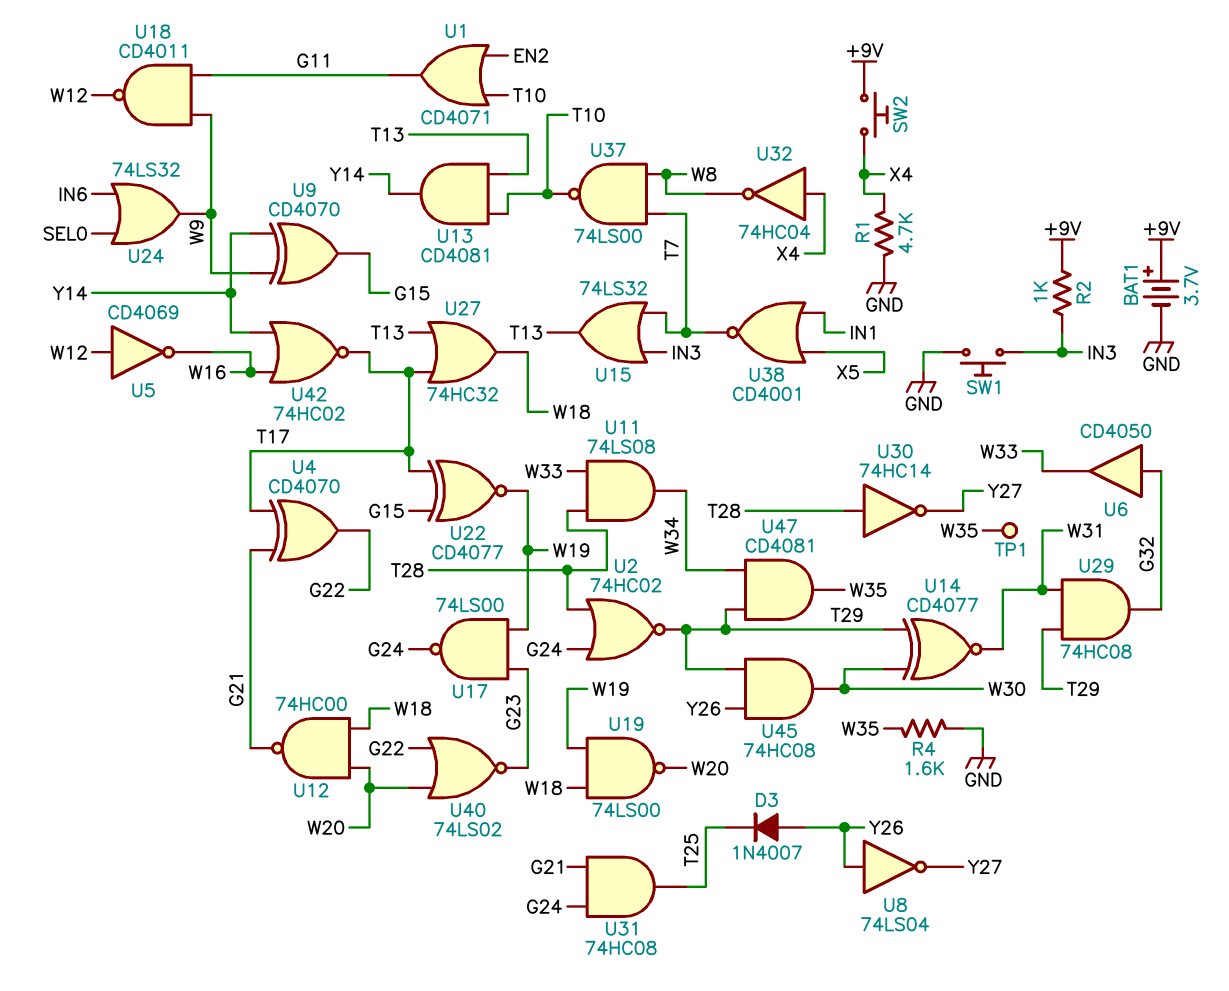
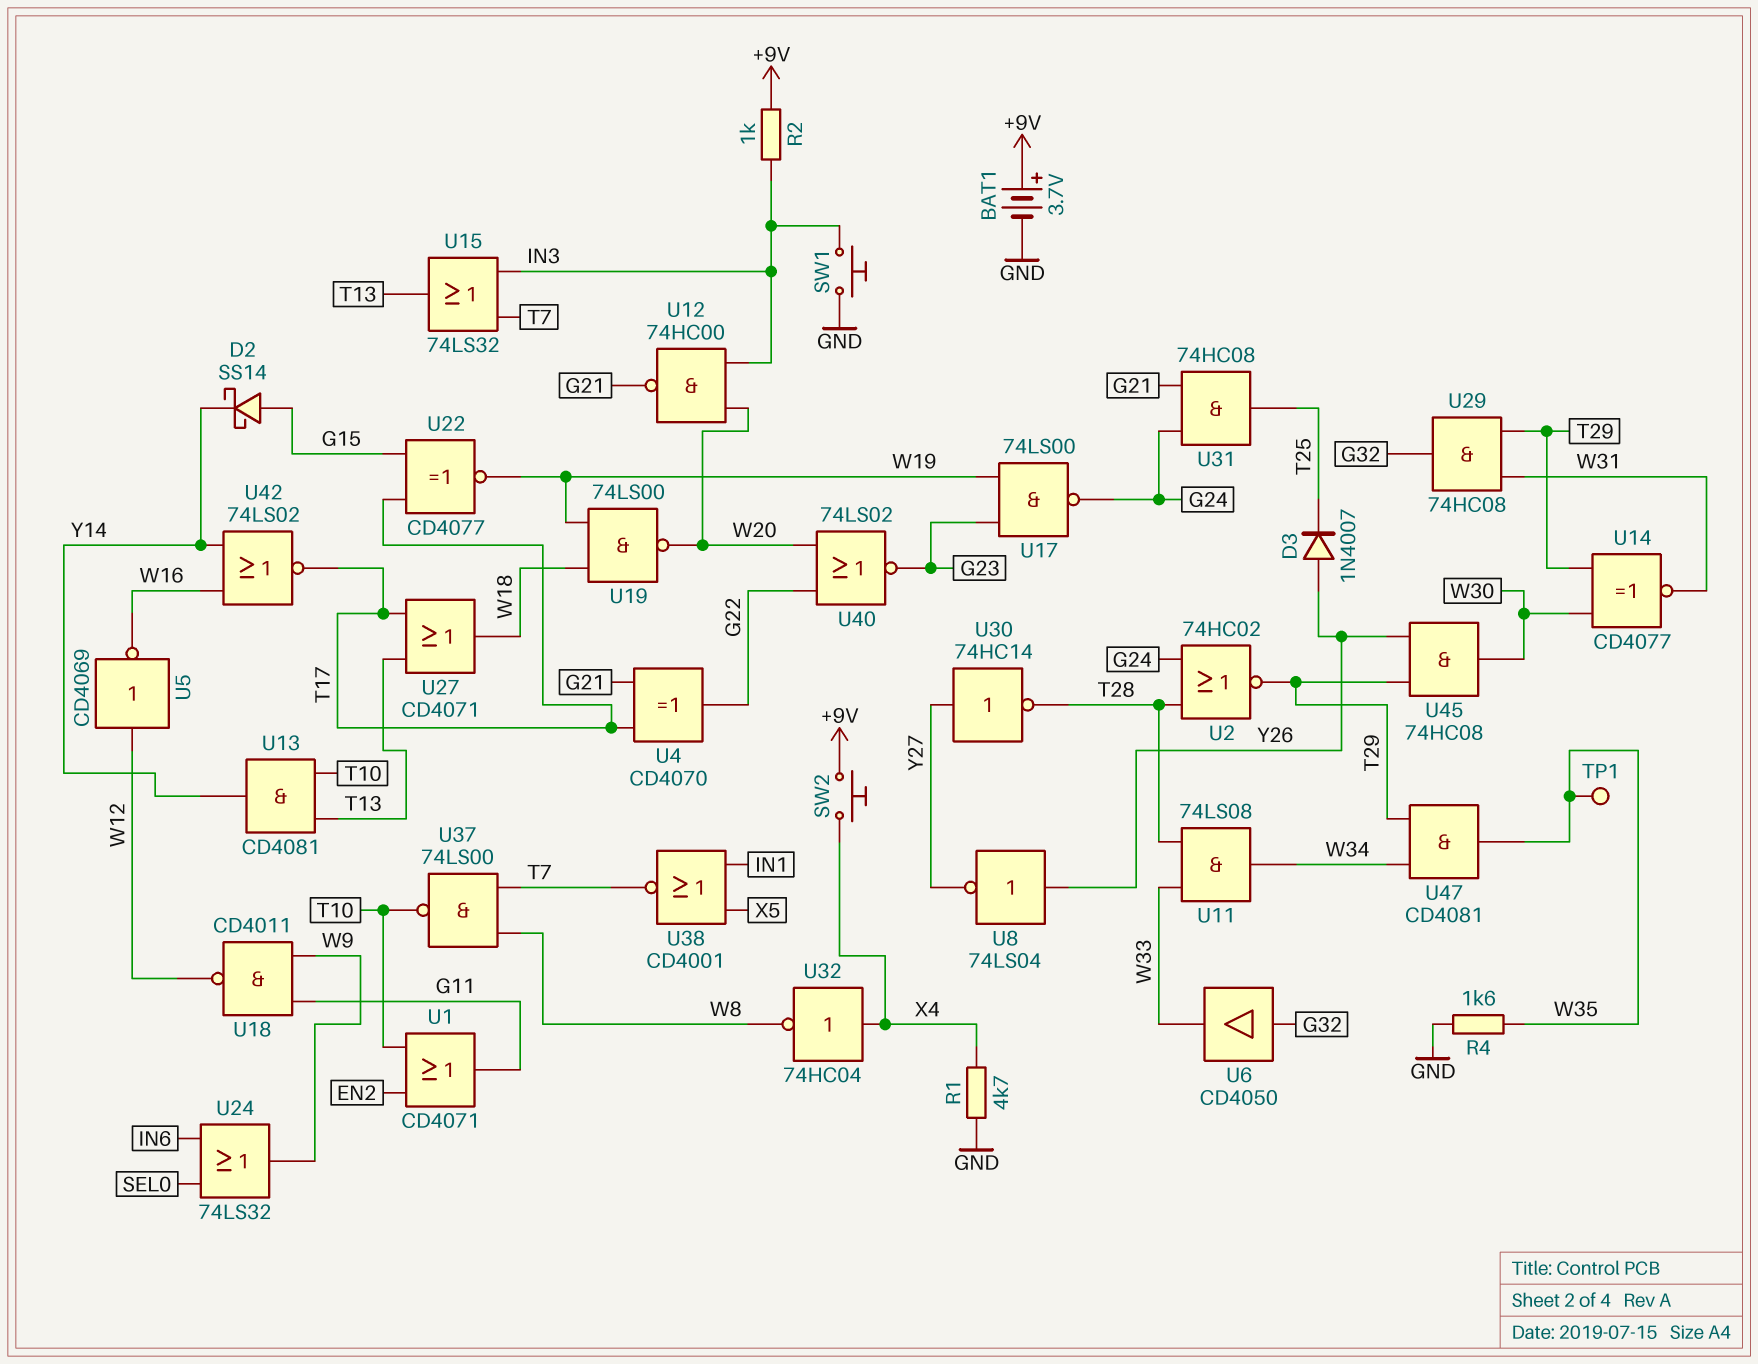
D2: none -> schottky SS14 (A G15, K Y14)
U9: XOR CD4070 (in W9, in Y14, out G15) -> none
U12: NAND 74HC00 (in W18, in W20, out G21) -> NAND 74HC00 (in IN3, in W20, out G21)
U27: OR 74HC32 (in T13, in T17, out W18) -> OR CD4071 (in T13, in T17, out W18)
U30: NOT 74HC14 (in T28, out Y27) -> NOT 74HC14 (in Y27, out T28)
U42: NOR 74HC02 (in W16, in Y14, out T17) -> NOR 74LS02 (in W16, in Y14, out T17)

